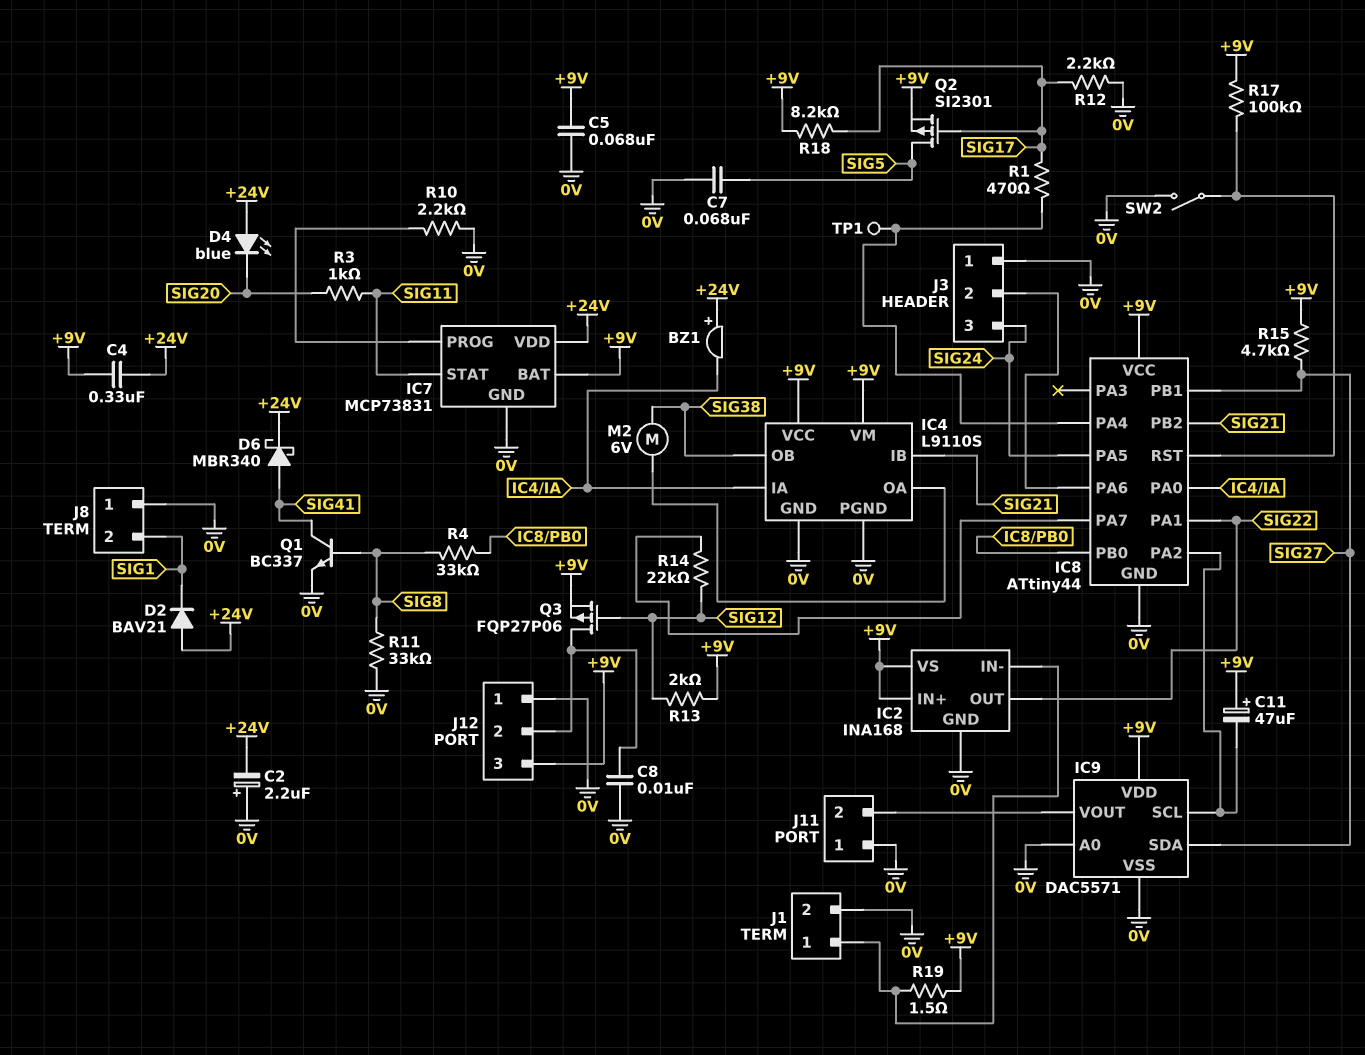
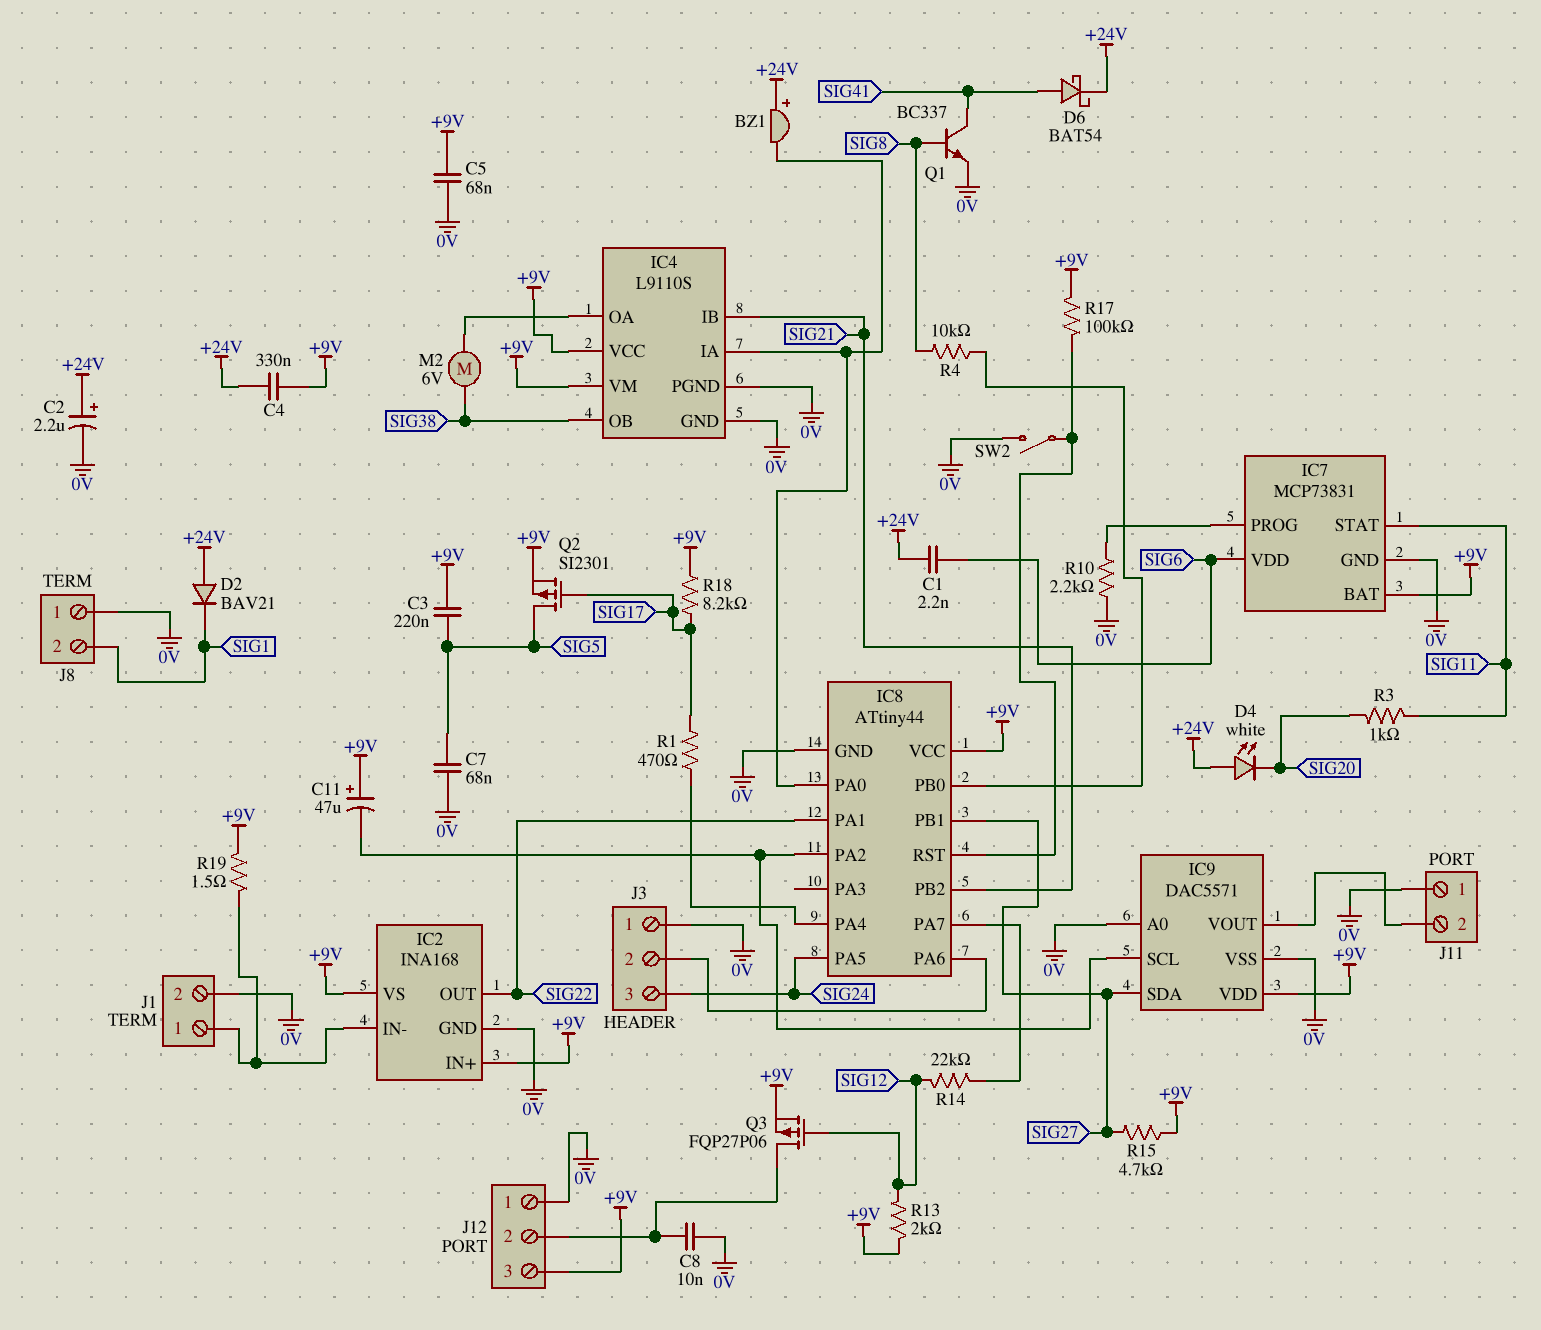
C1: none -> 2.2nF (+24V, SIG6)
C2: 2.2uF (plus 0V, minus +24V) -> 2.2uF (plus +24V, minus 0V)
C3: none -> 220nF (+9V, SIG5)
D4: LED blue (A +24V, K SIG20) -> LED white (A +24V, K SIG20)
D6: schottky MBR340 (A SIG41, K +24V) -> schottky BAT54 (A SIG41, K +24V)
IC7 pin VDD: +24V -> SIG6
R4: 33k (IC8/PB0, SIG8) -> 10k (IC8/PB0, SIG8)
R11: 33k (0V, SIG8) -> none
R12: 2.2k (0V, SIG17) -> none
TP1: test point (IC8/PA4) -> none

